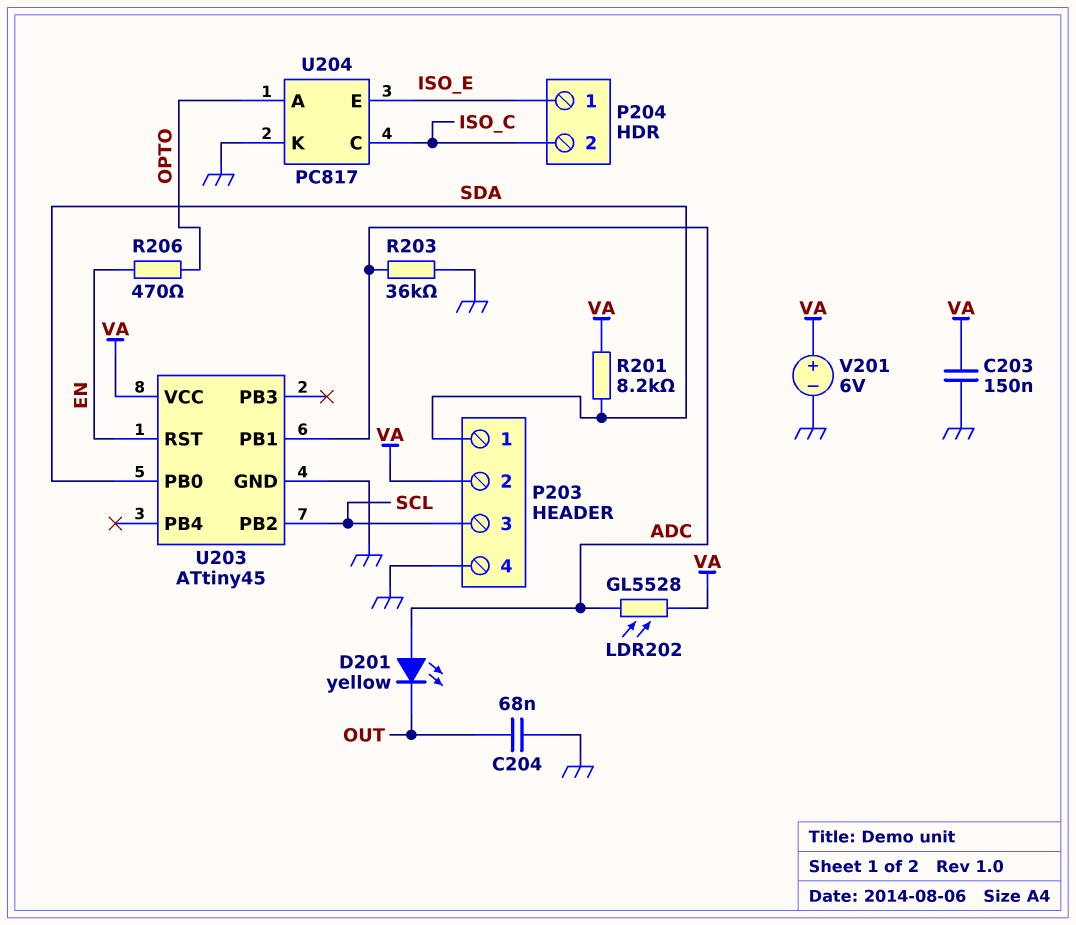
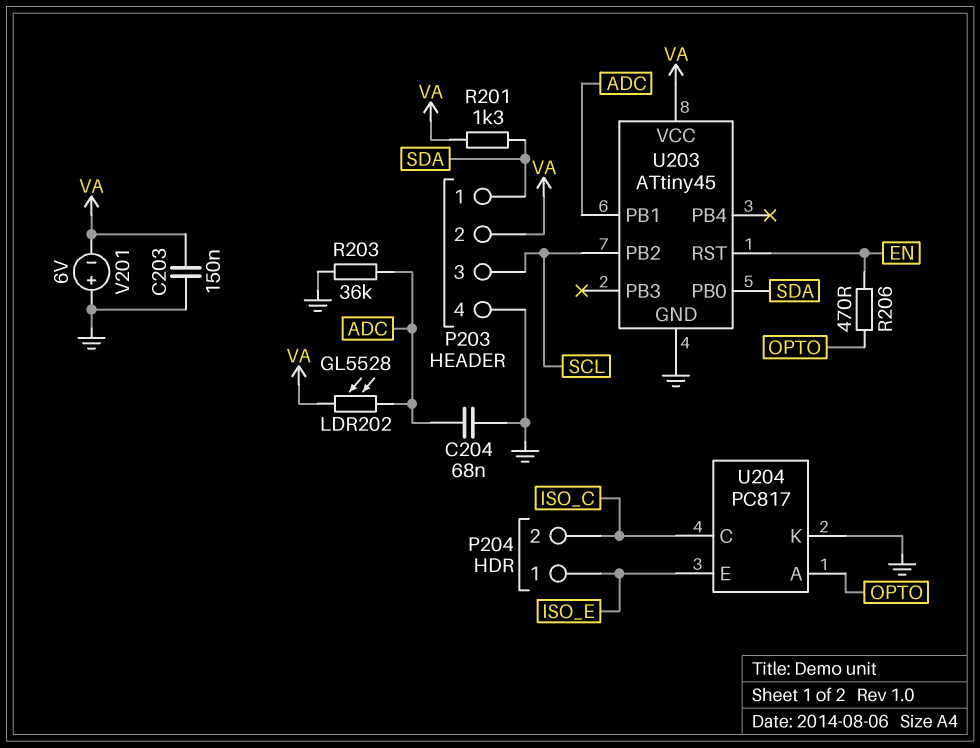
C204: 68nF (GND, OUT) -> 68nF (ADC, GND)
D201: LED yellow (A ADC, K OUT) -> none
R201: 8.2k (SDA, VA) -> 1.3k (SDA, VA)
V201: 6V (plus VA, minus GND) -> 6V (plus GND, minus VA)

